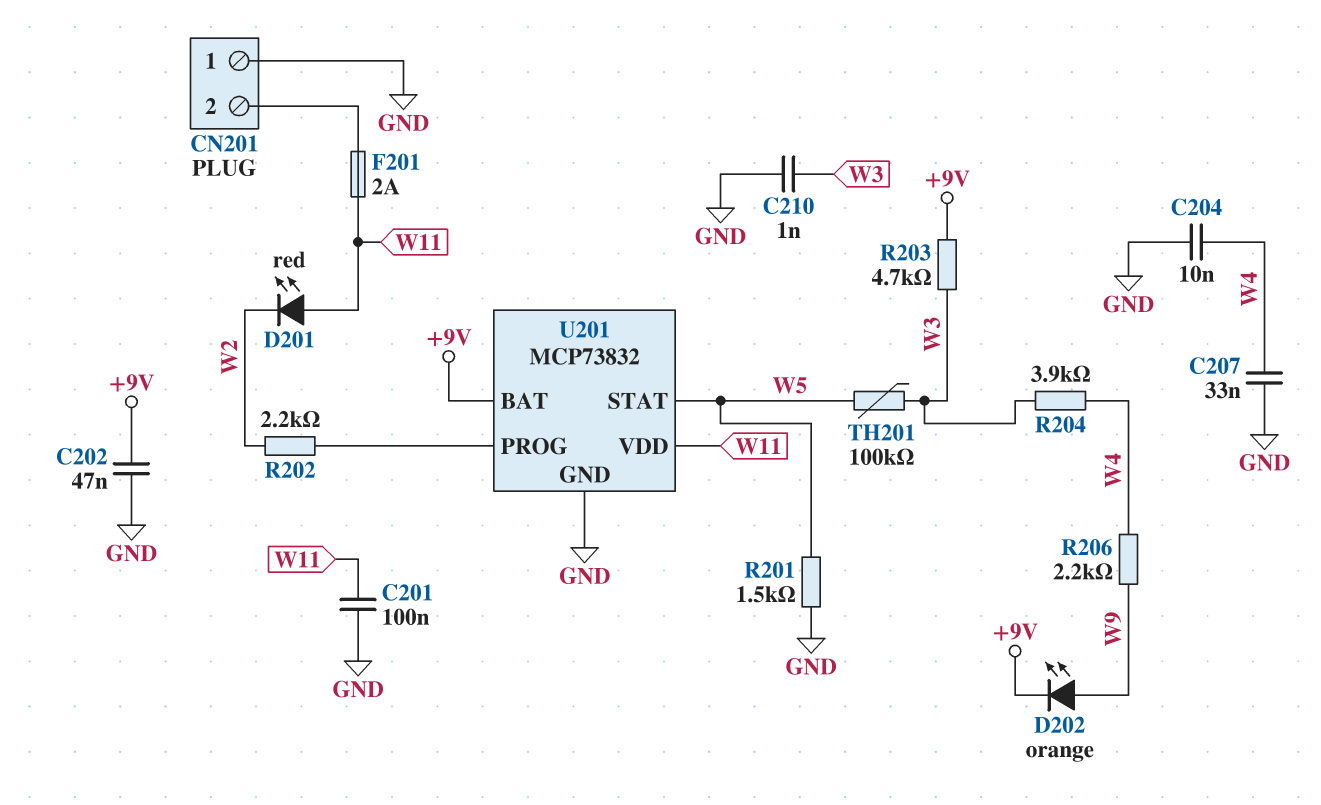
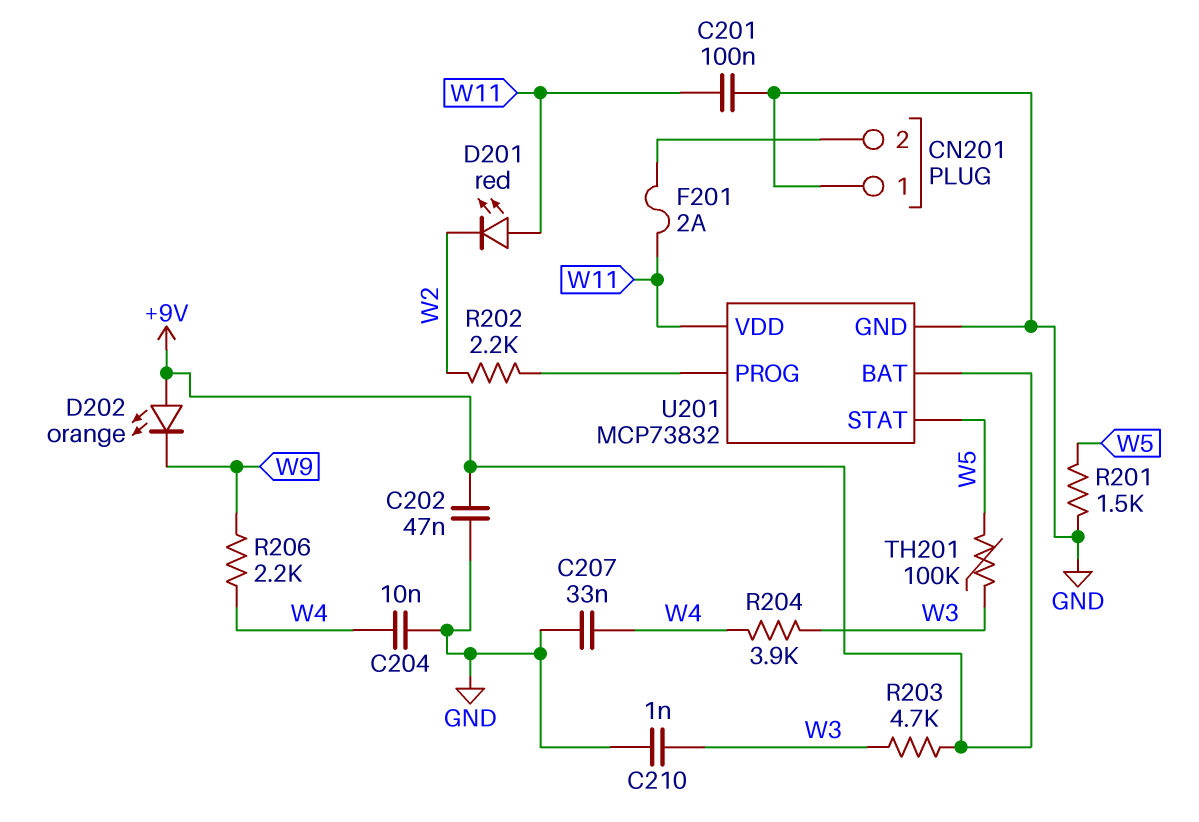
D202: LED orange (A W9, K +9V) -> LED orange (A +9V, K W9)

